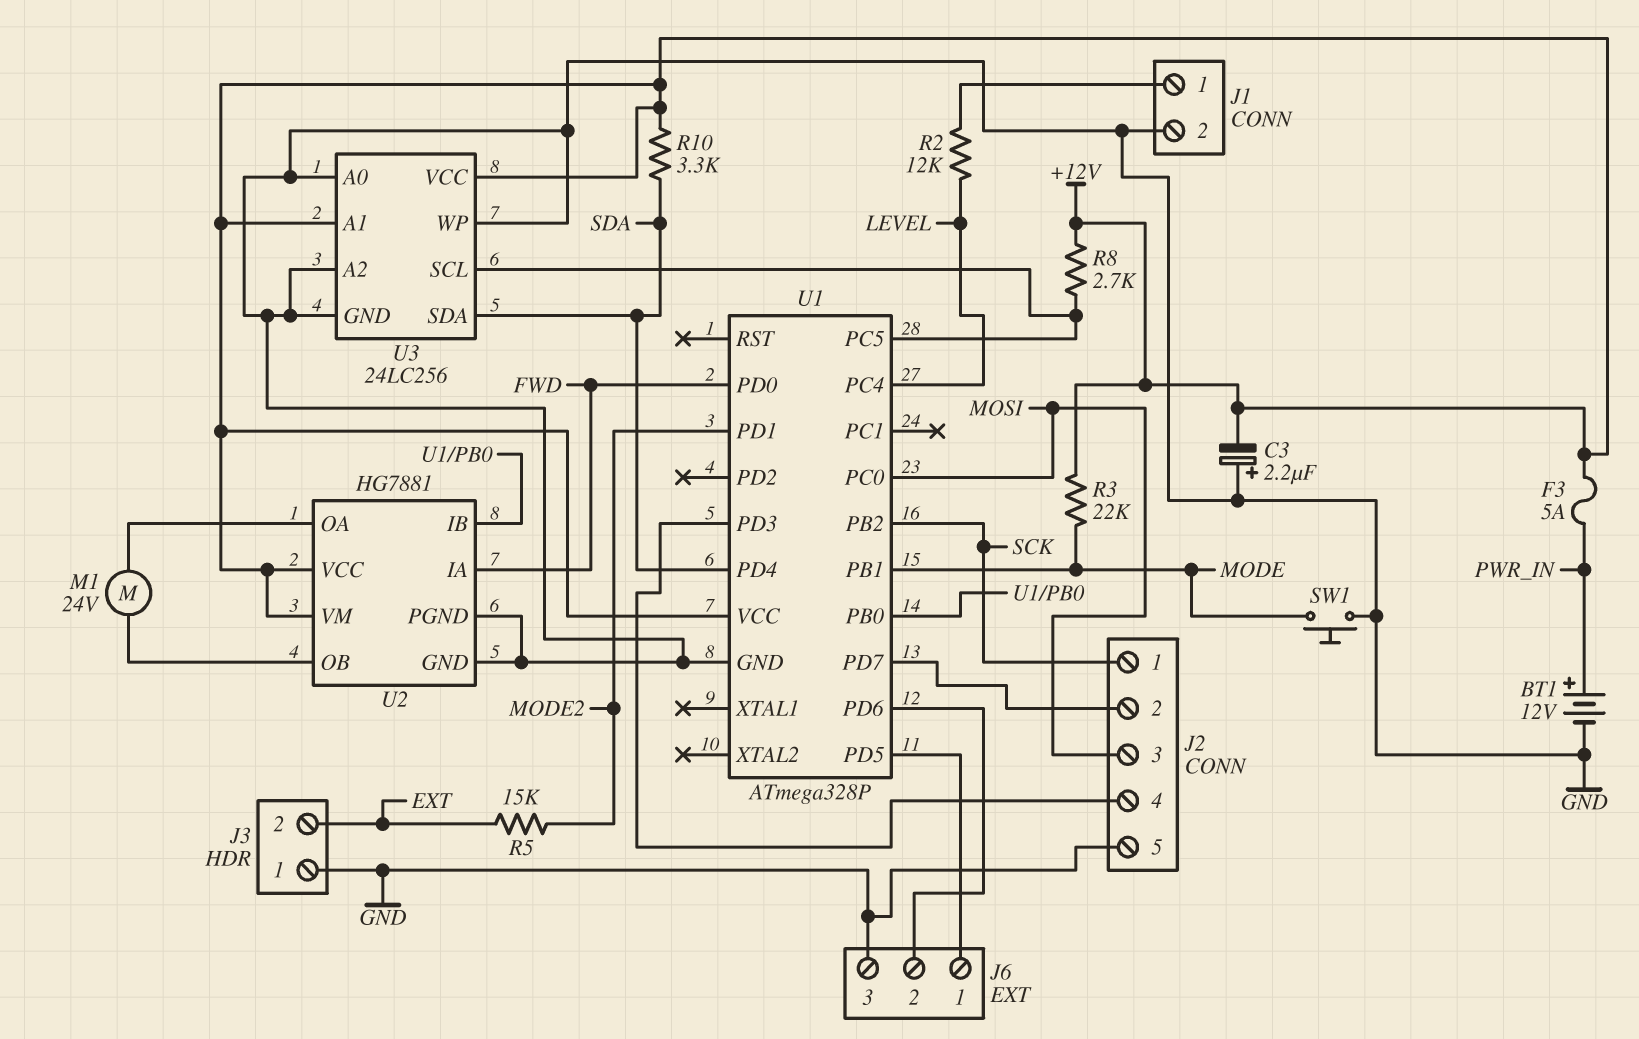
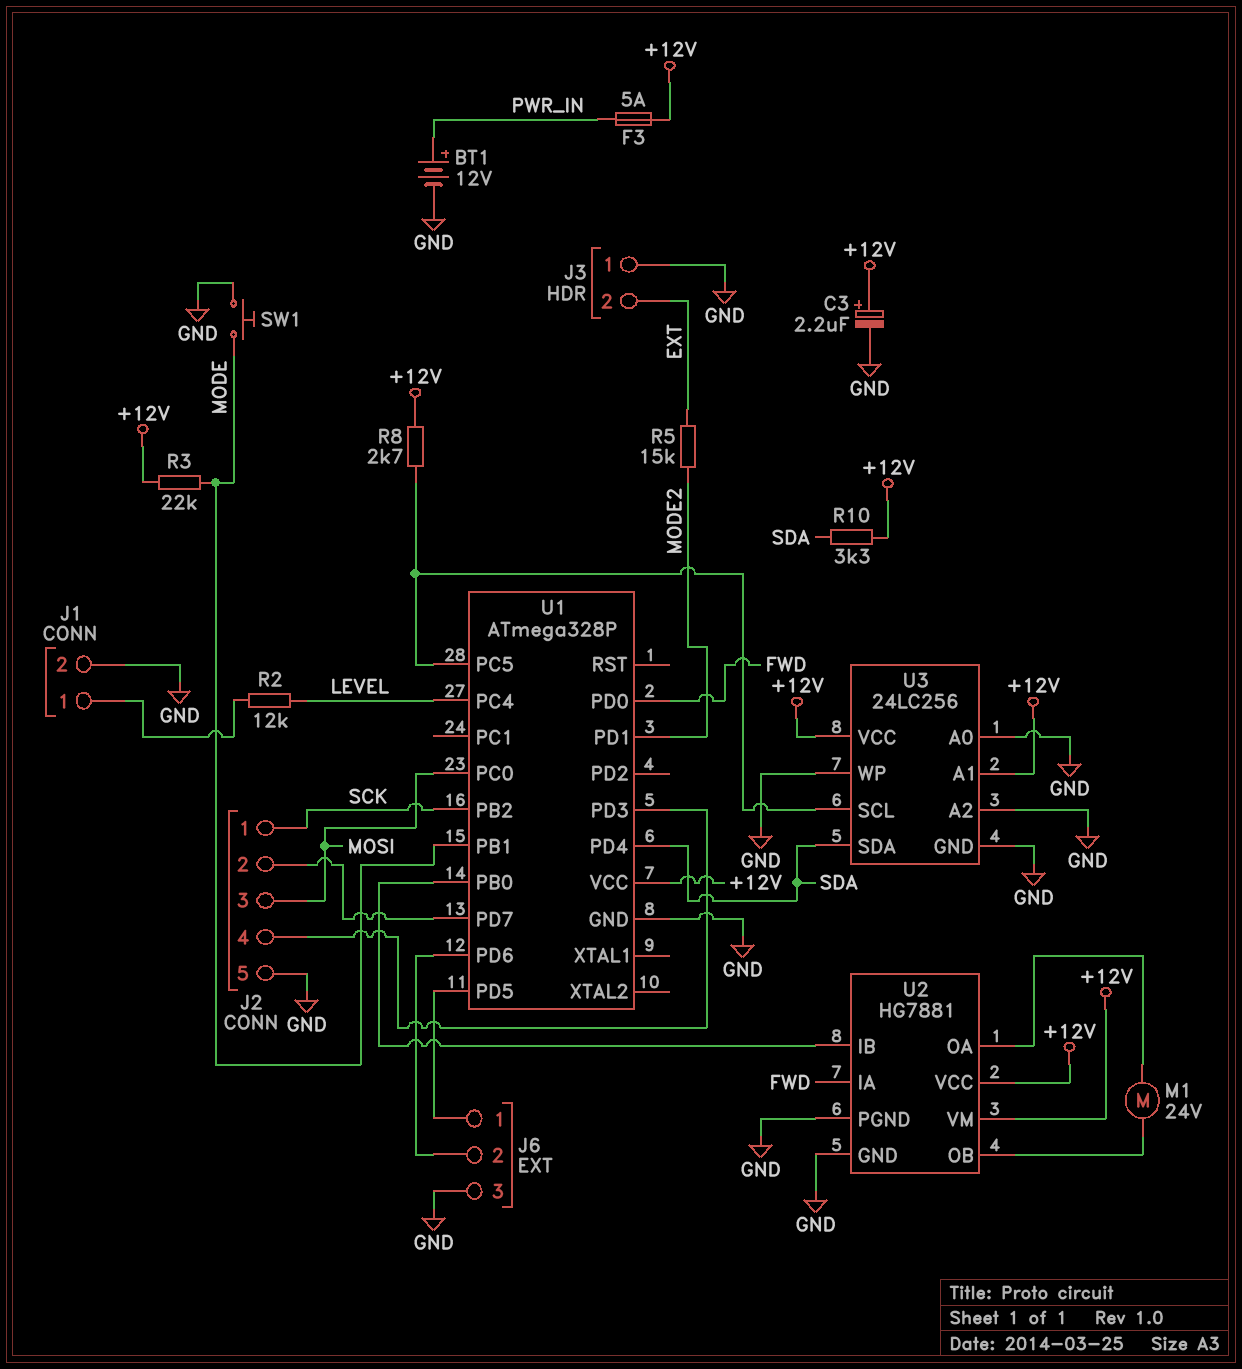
C3: 2.2uF (plus GND, minus +12V) -> 2.2uF (plus +12V, minus GND)

